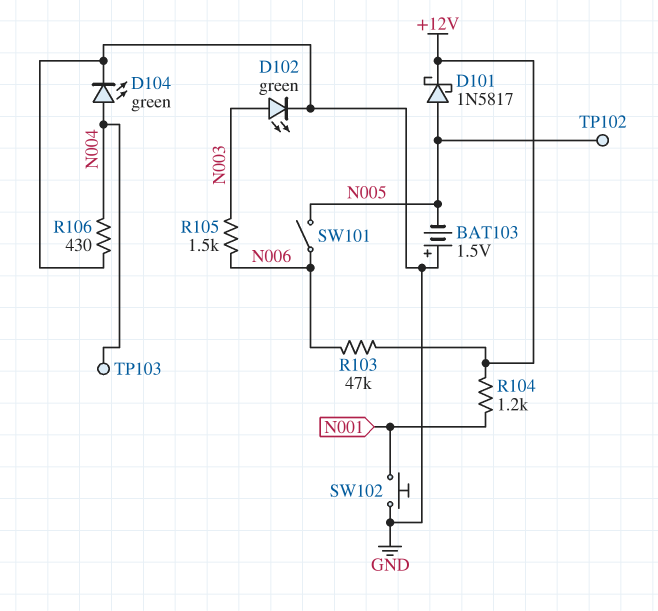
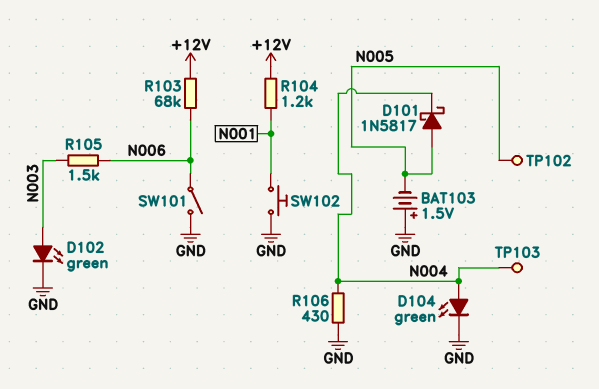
D101: schottky 1N5817 (A N005, K +12V) -> schottky 1N5817 (A N005, K N004)
R103: 47k (+12V, N006) -> 68k (+12V, N006)
SW101: switch (N005, N006) -> switch (GND, N006)

